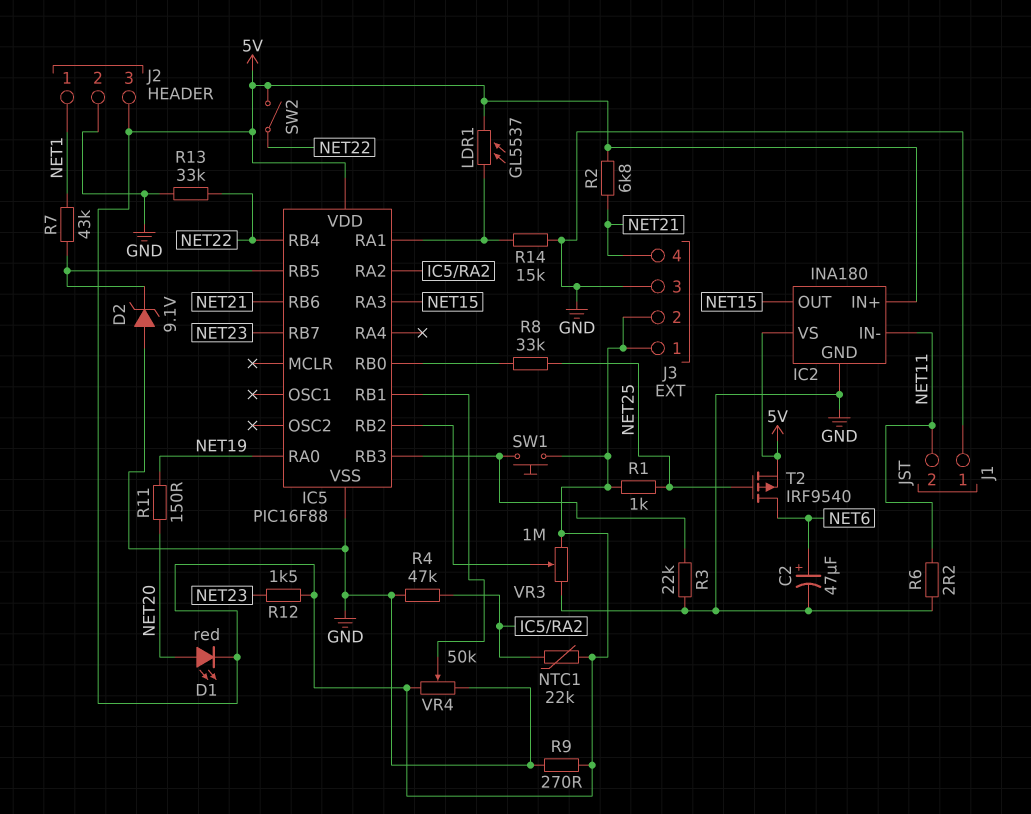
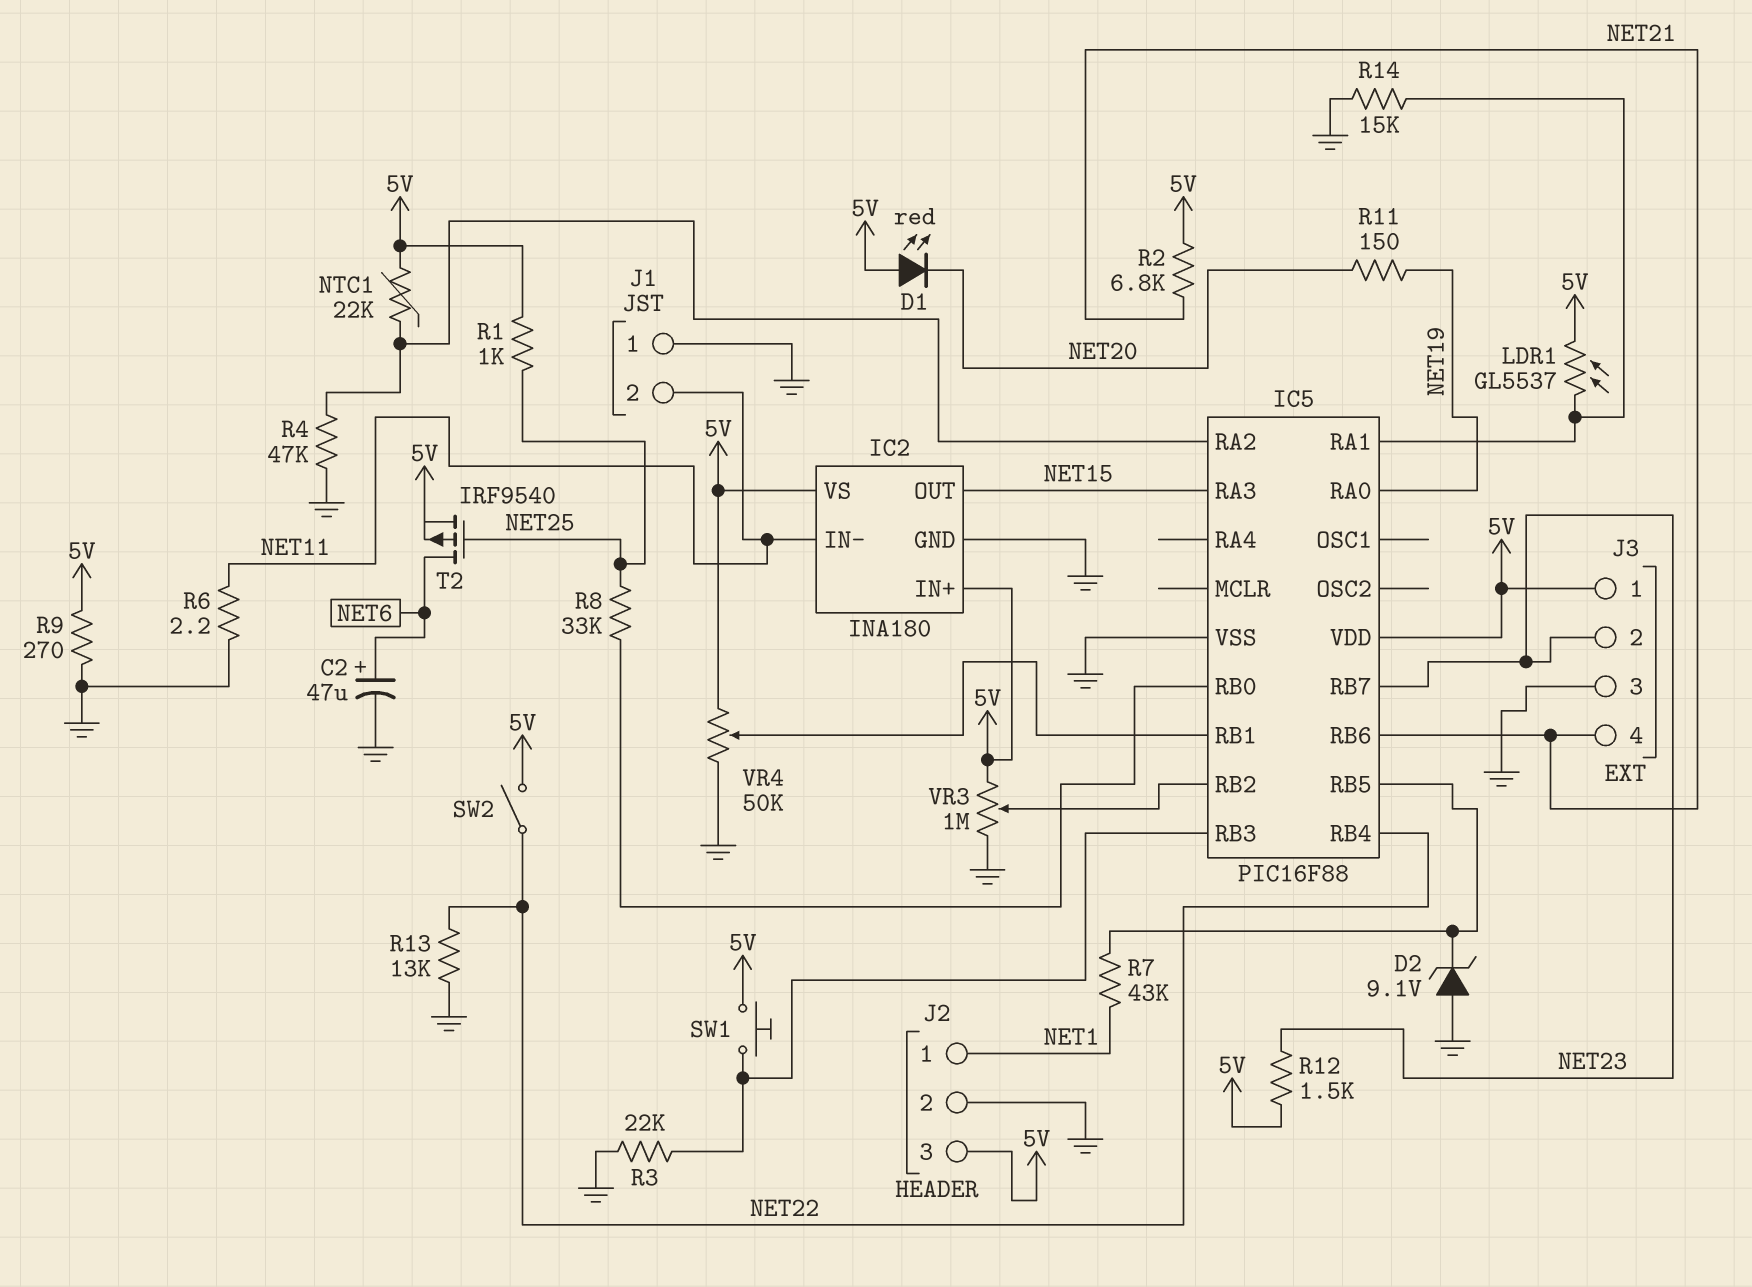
D1: LED red (A NET20, K 5V) -> LED red (A 5V, K NET20)
J3 pin 2: 5V -> NET23
R13: 33k (GND, NET22) -> 13k (GND, NET22)

